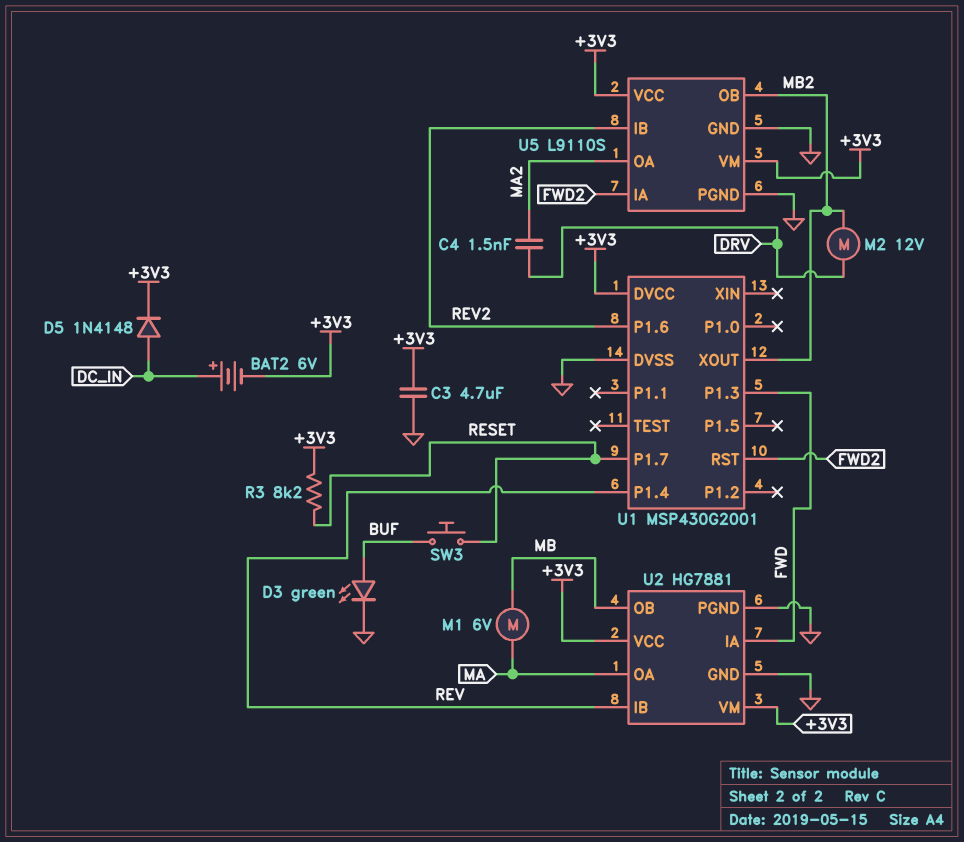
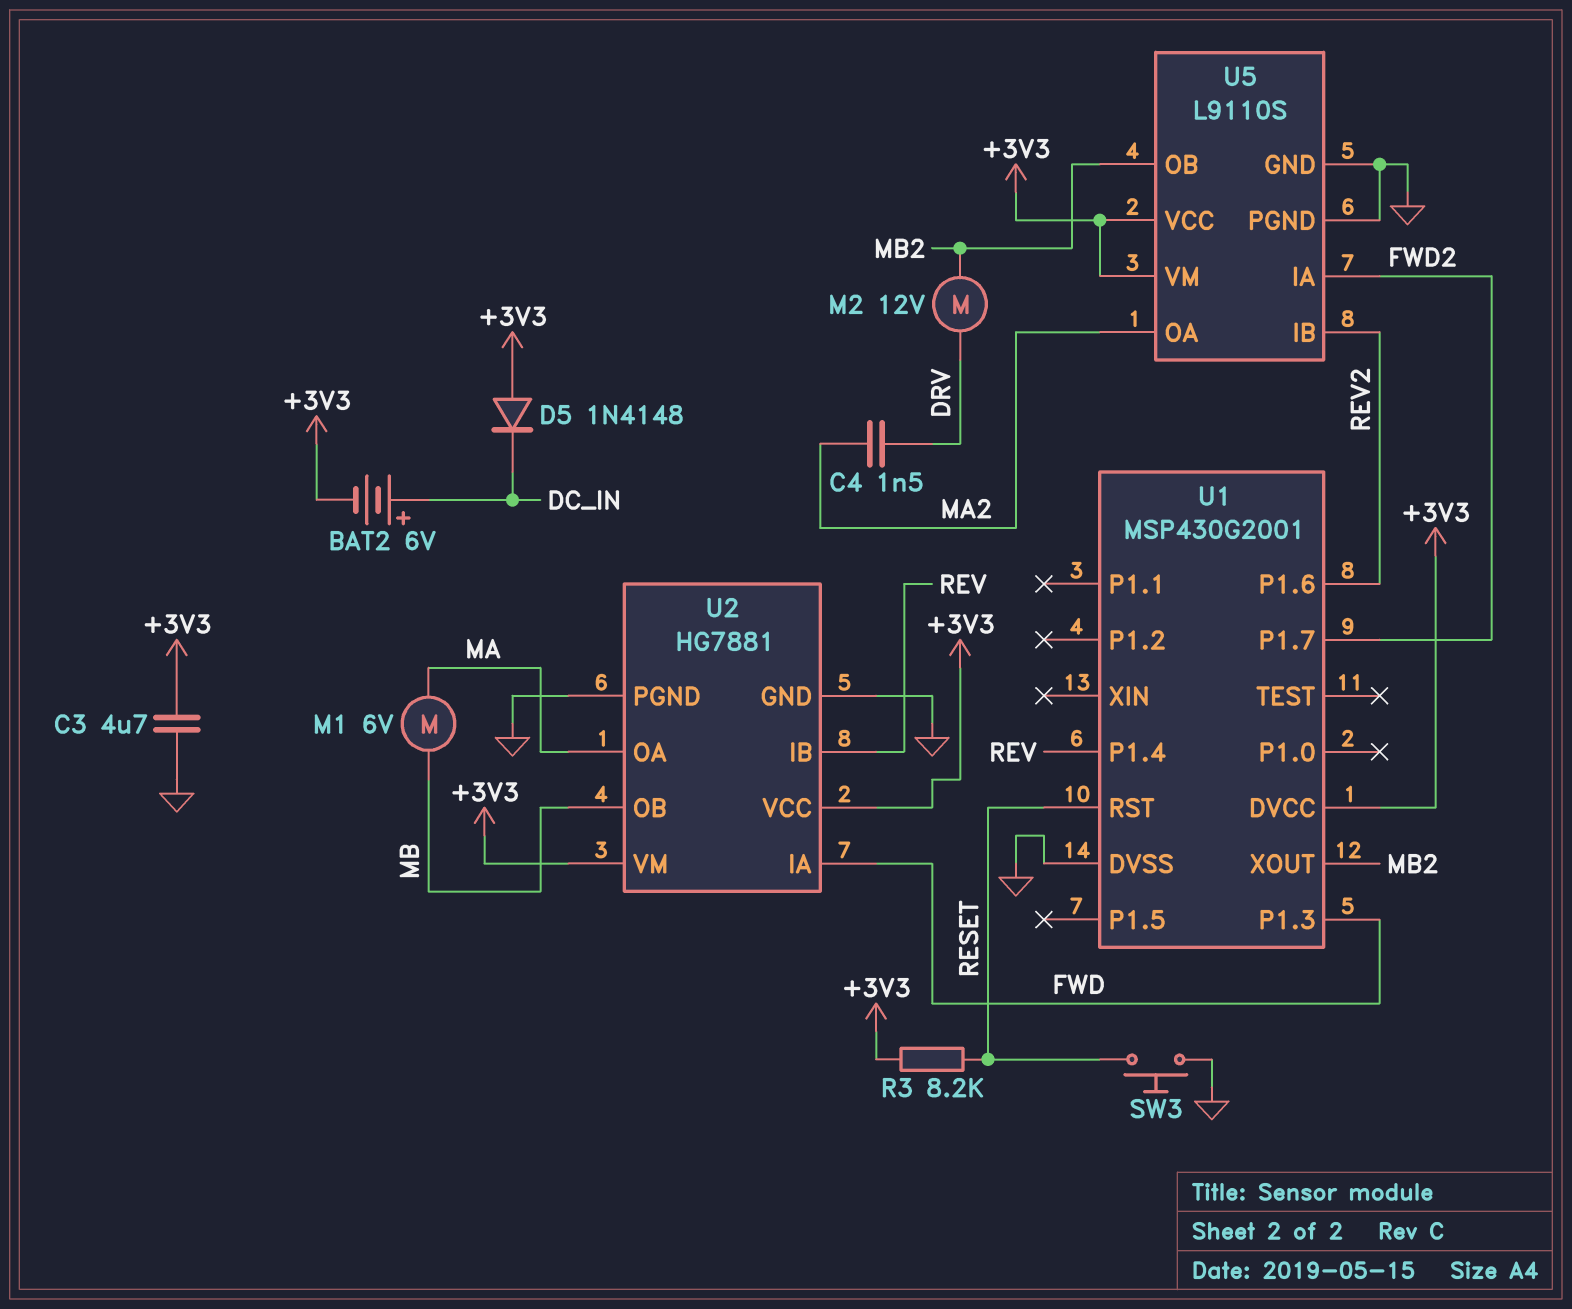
D3: LED green (A BUF, K GND) -> none
D5: diode 1N4148 (A DC_IN, K +3V3) -> diode 1N4148 (A +3V3, K DC_IN)
SW3: button (BUF, RESET) -> button (GND, RESET)
U1 pin P1.7: RESET -> FWD2
U1 pin RST: FWD2 -> RESET

